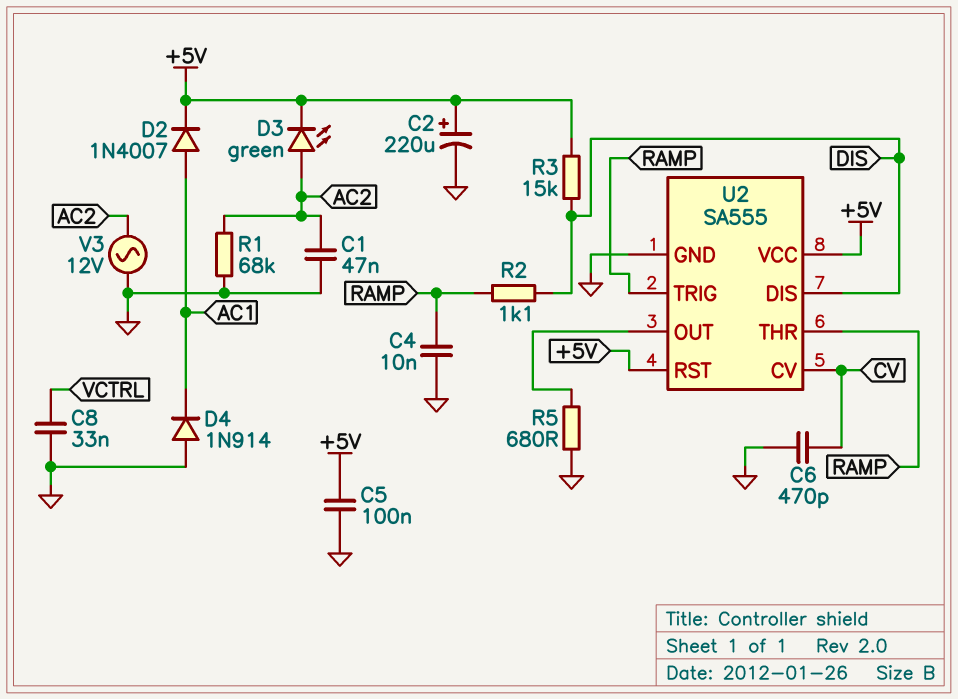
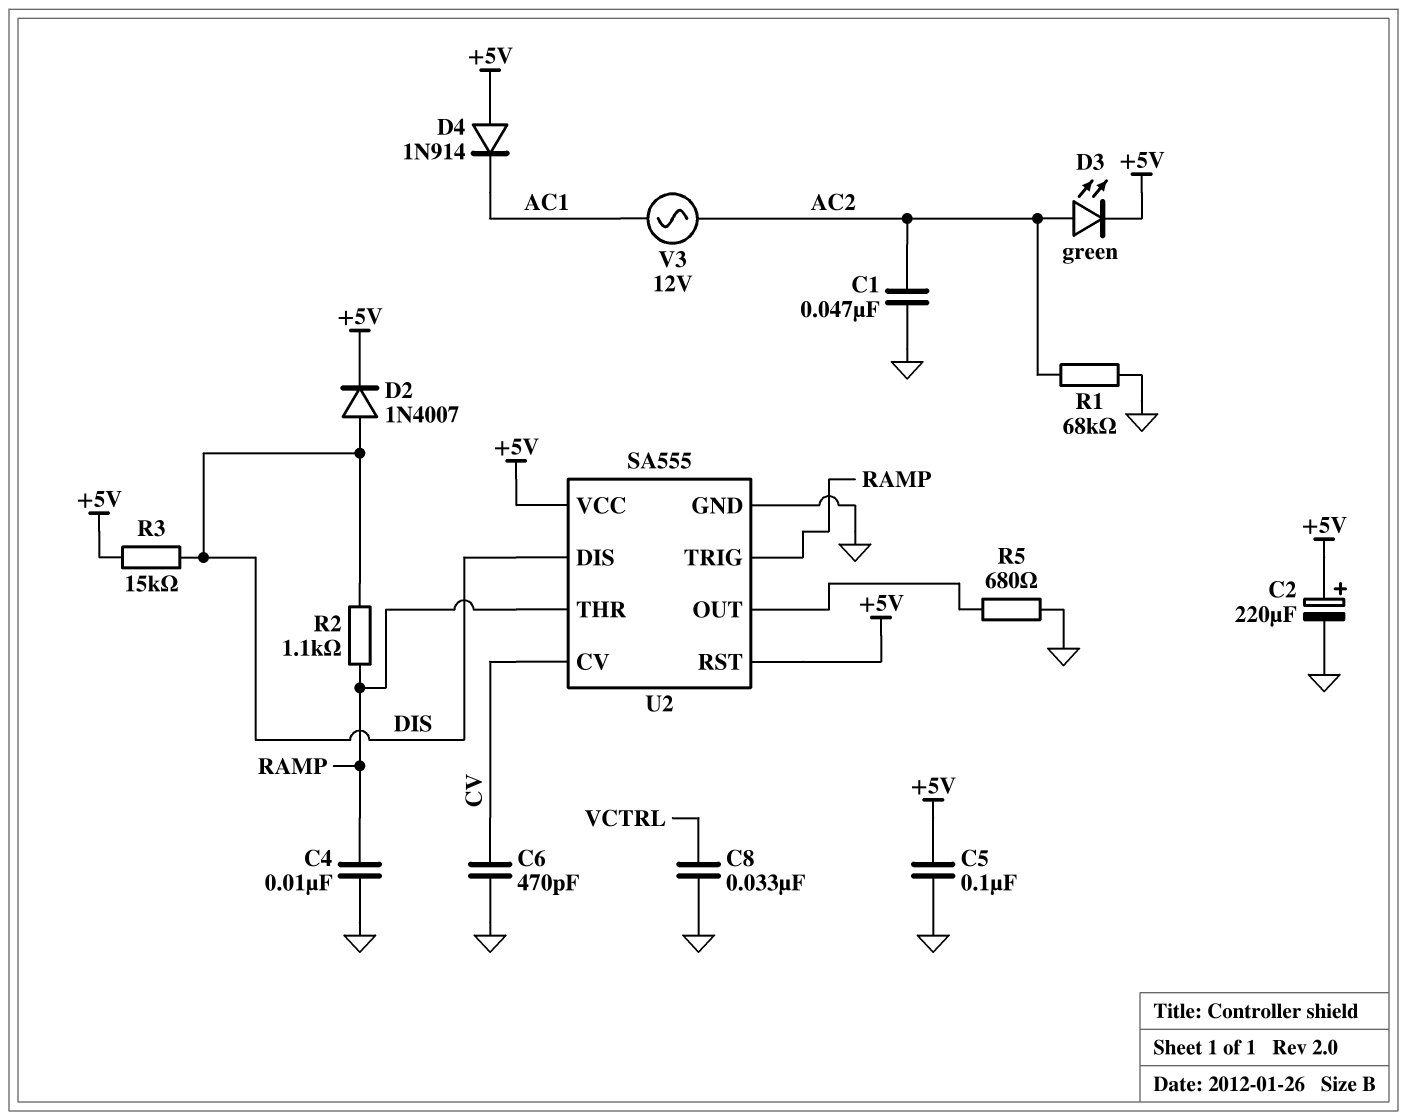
D2: diode 1N4007 (A AC1, K +5V) -> diode 1N4007 (A DIS, K +5V)
D4: diode 1N914 (A GND, K AC1) -> diode 1N914 (A +5V, K AC1)
V3: AC 12V (AC2, GND) -> AC 12V (AC1, AC2)

